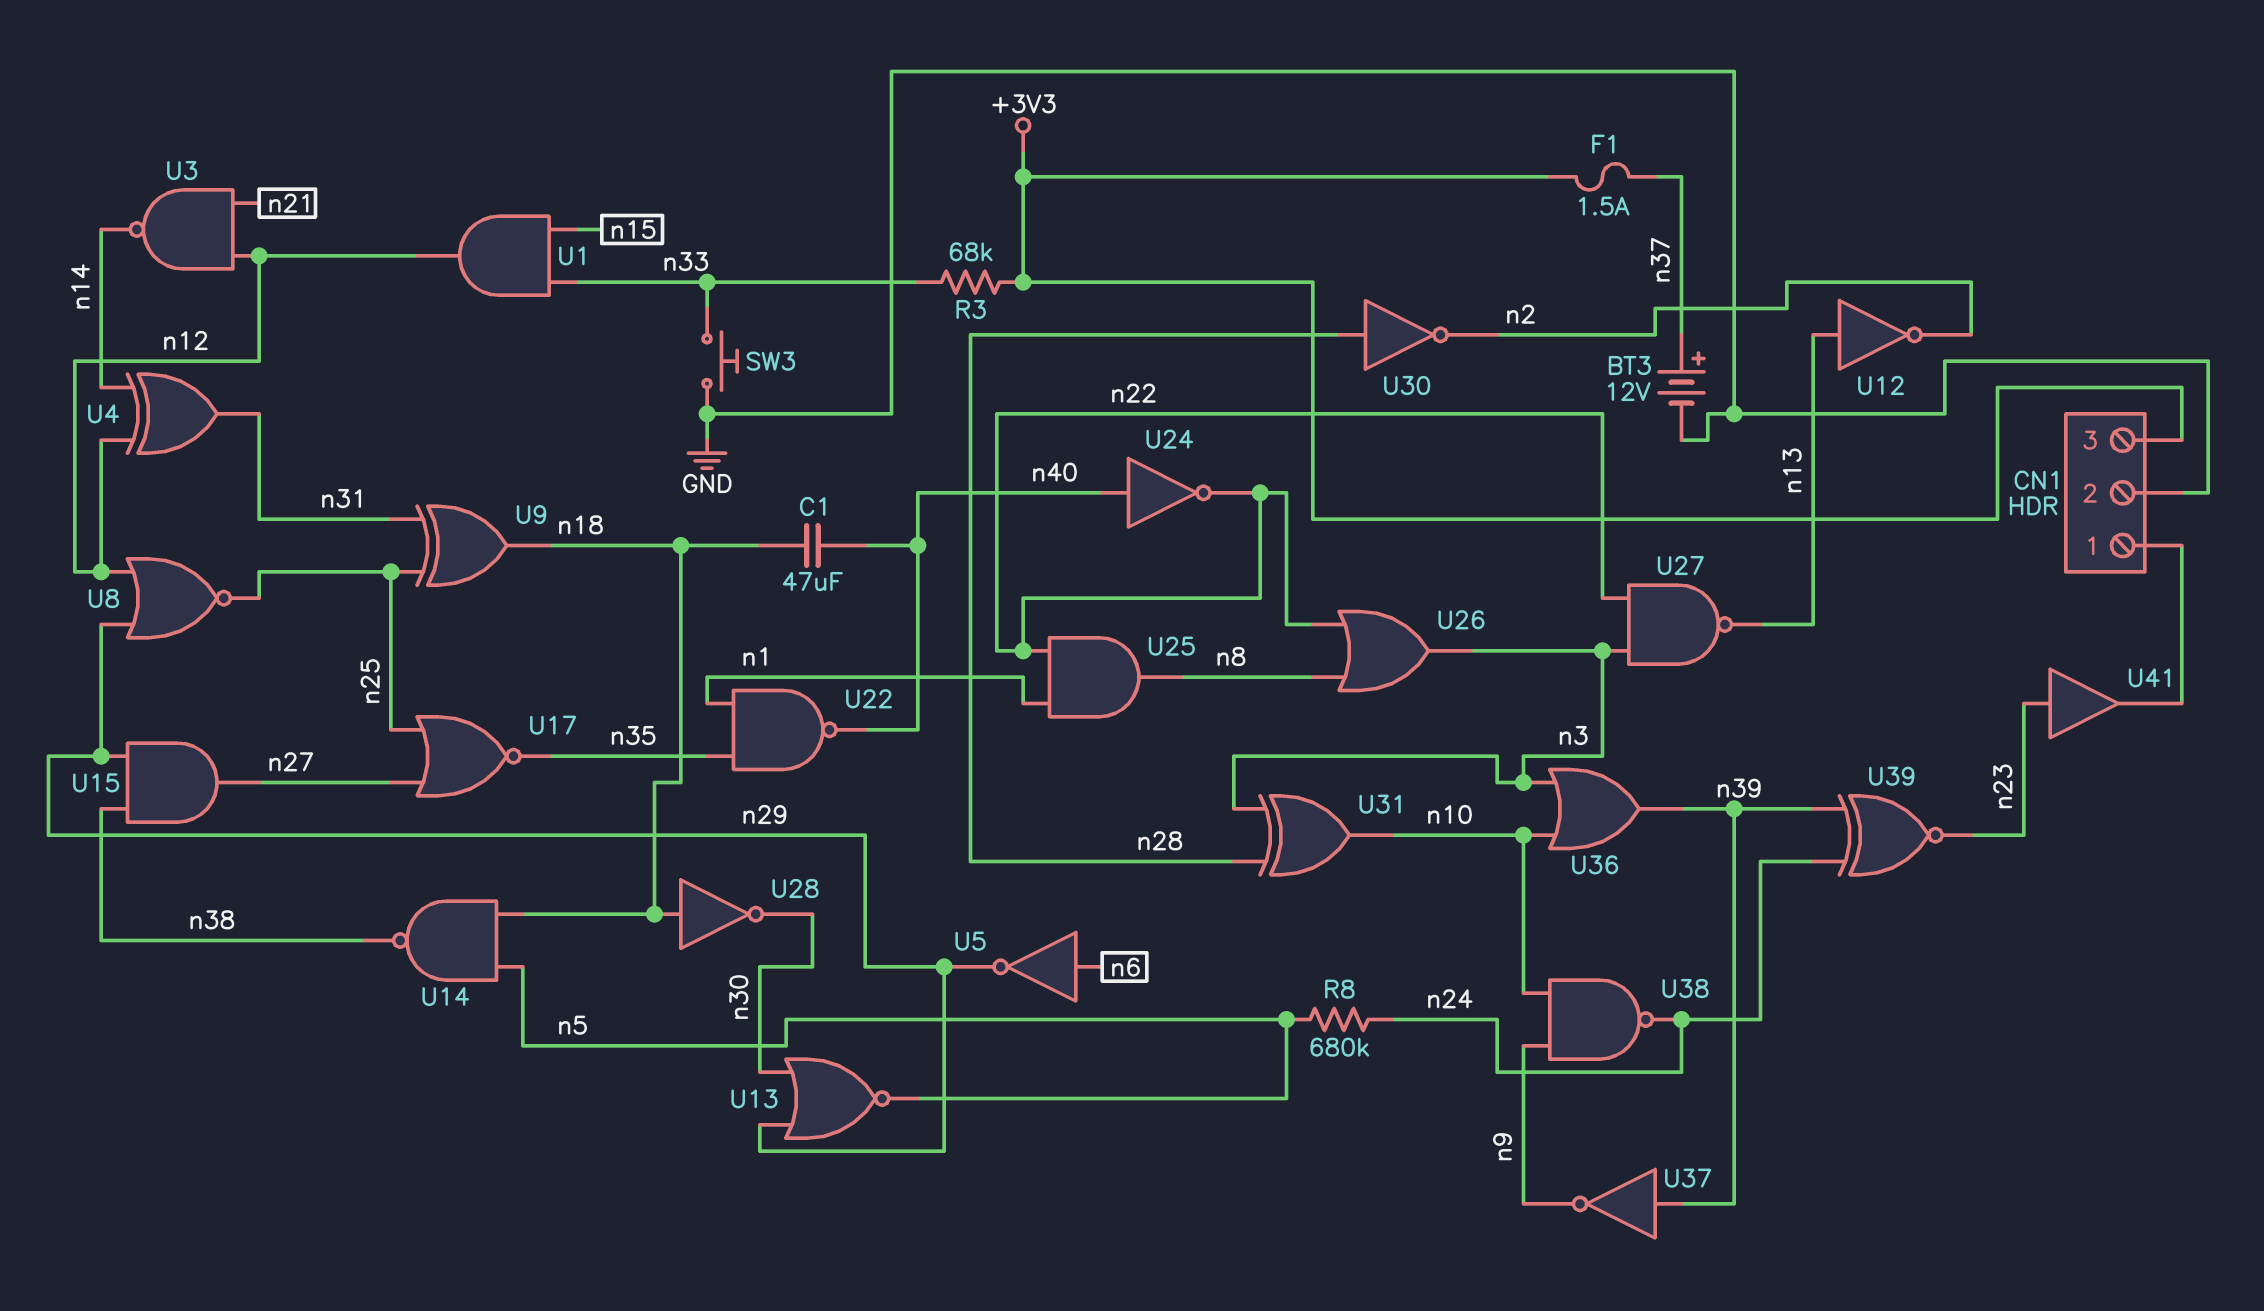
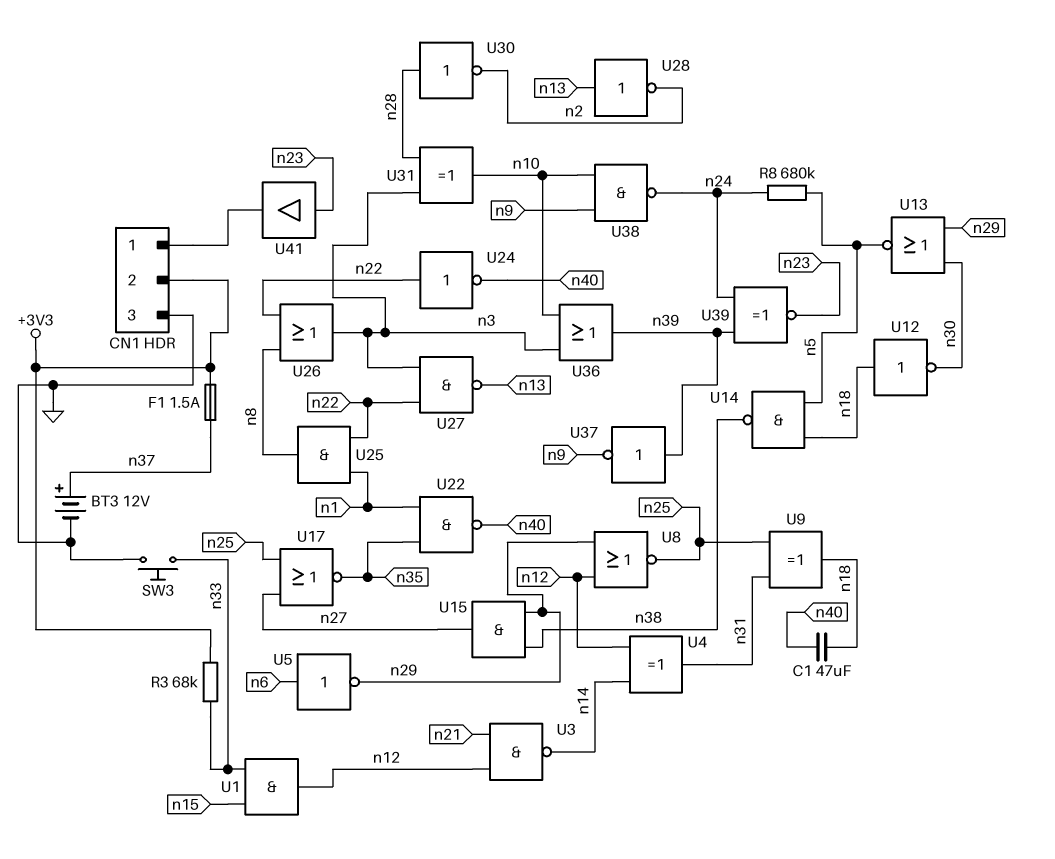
CN1 pin 2: GND -> +3V3
CN1 pin 3: +3V3 -> GND
U12: NOT (in n13, out n2) -> NOT (in n18, out n30)
U24: NOT (in n40, out n22) -> NOT (in n22, out n40)
U28: NOT (in n18, out n30) -> NOT (in n13, out n2)

